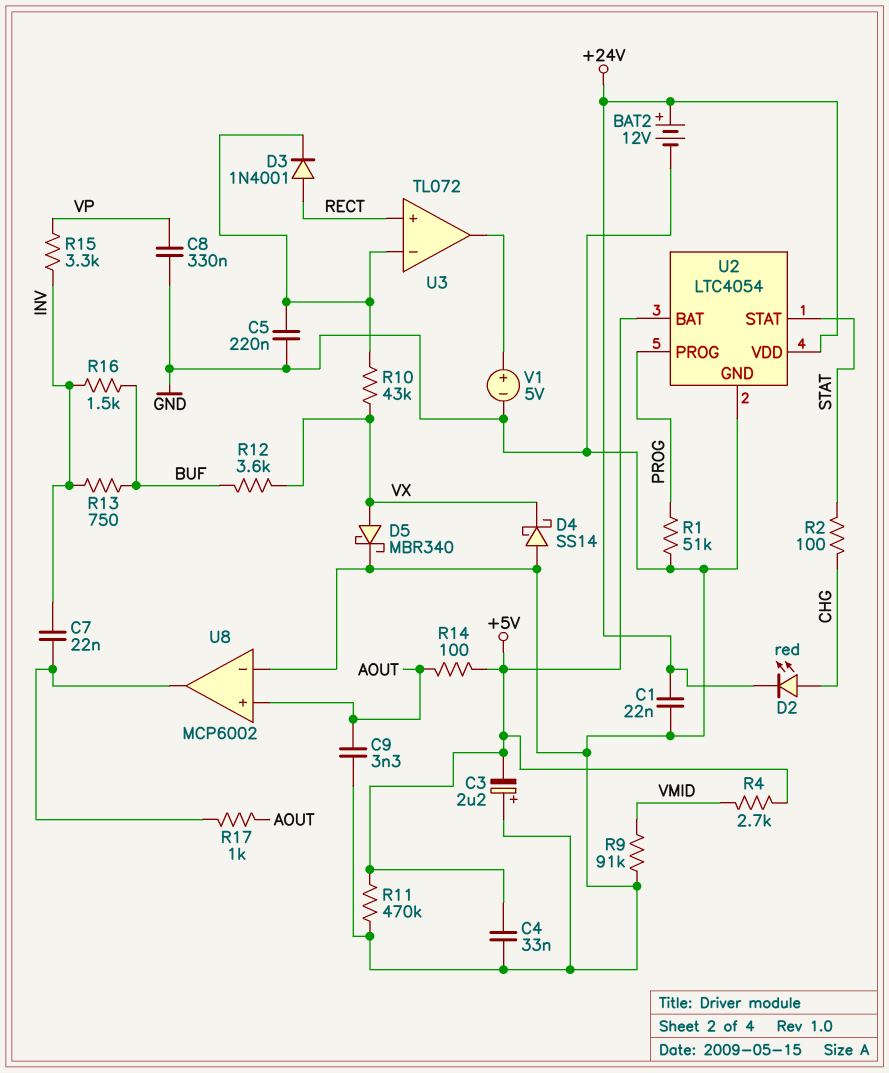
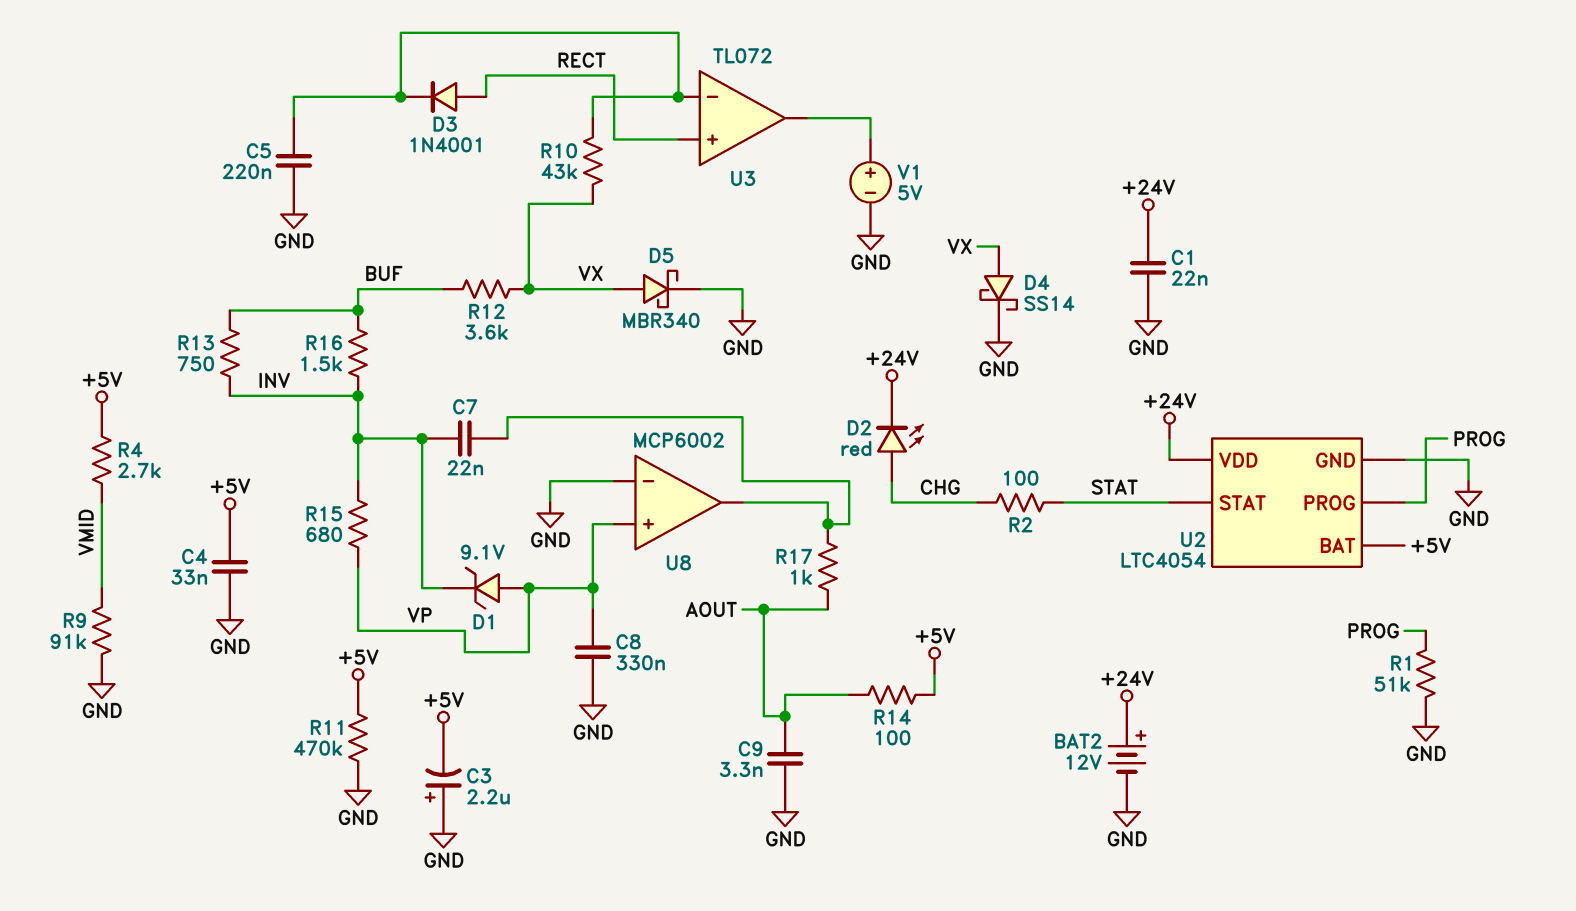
D1: none -> zener 9.1V (A VP, K INV)
D4: schottky SS14 (A GND, K VX) -> schottky SS14 (A VX, K GND)
R15: 3.3k (INV, VP) -> 680 (INV, VP)
U8 pin in+: AOUT -> VP

